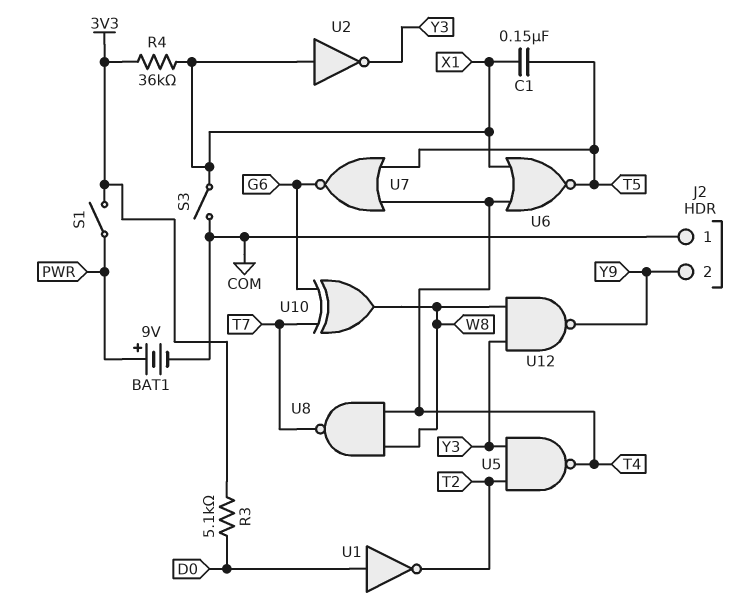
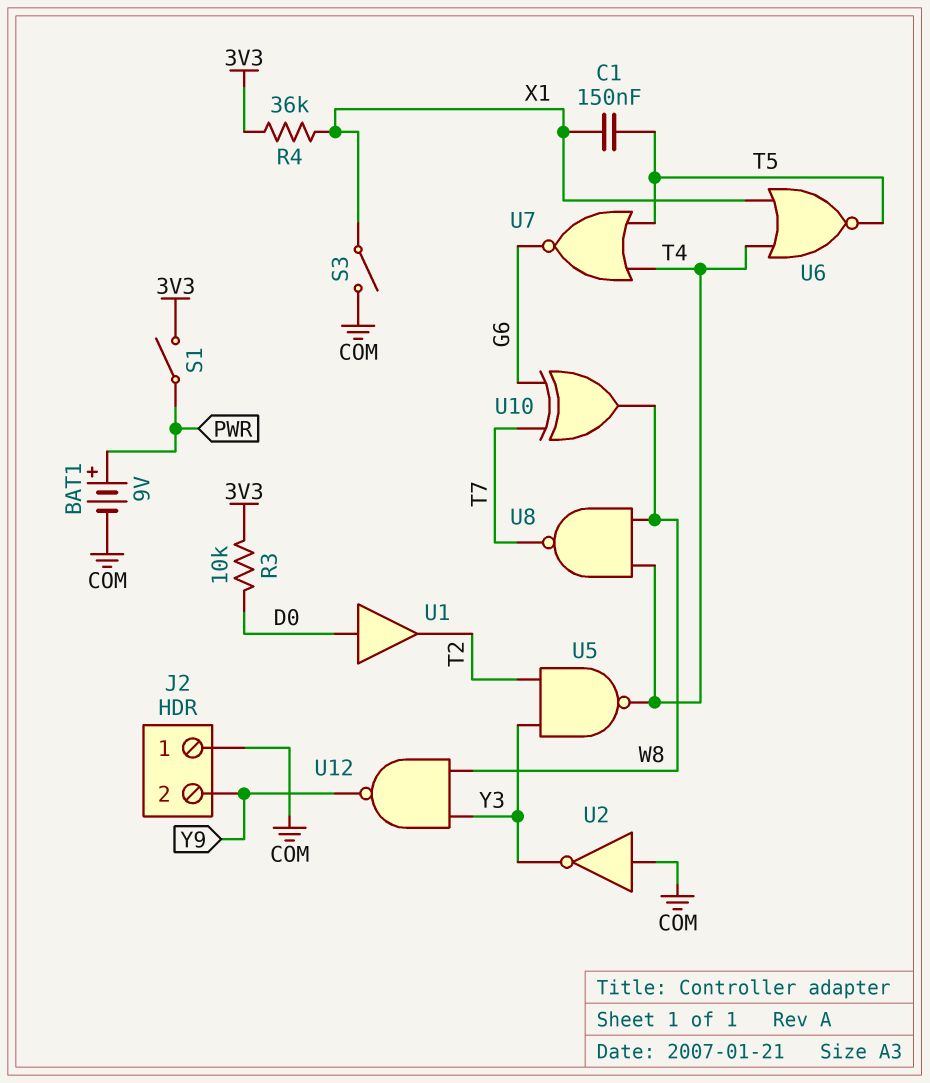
R3: 5.1k (3V3, D0) -> 10k (3V3, D0)
U1: NOT (in D0, out T2) -> buffer (in D0, out T2)
U2: NOT (in X1, out Y3) -> NOT (in COM, out Y3)

